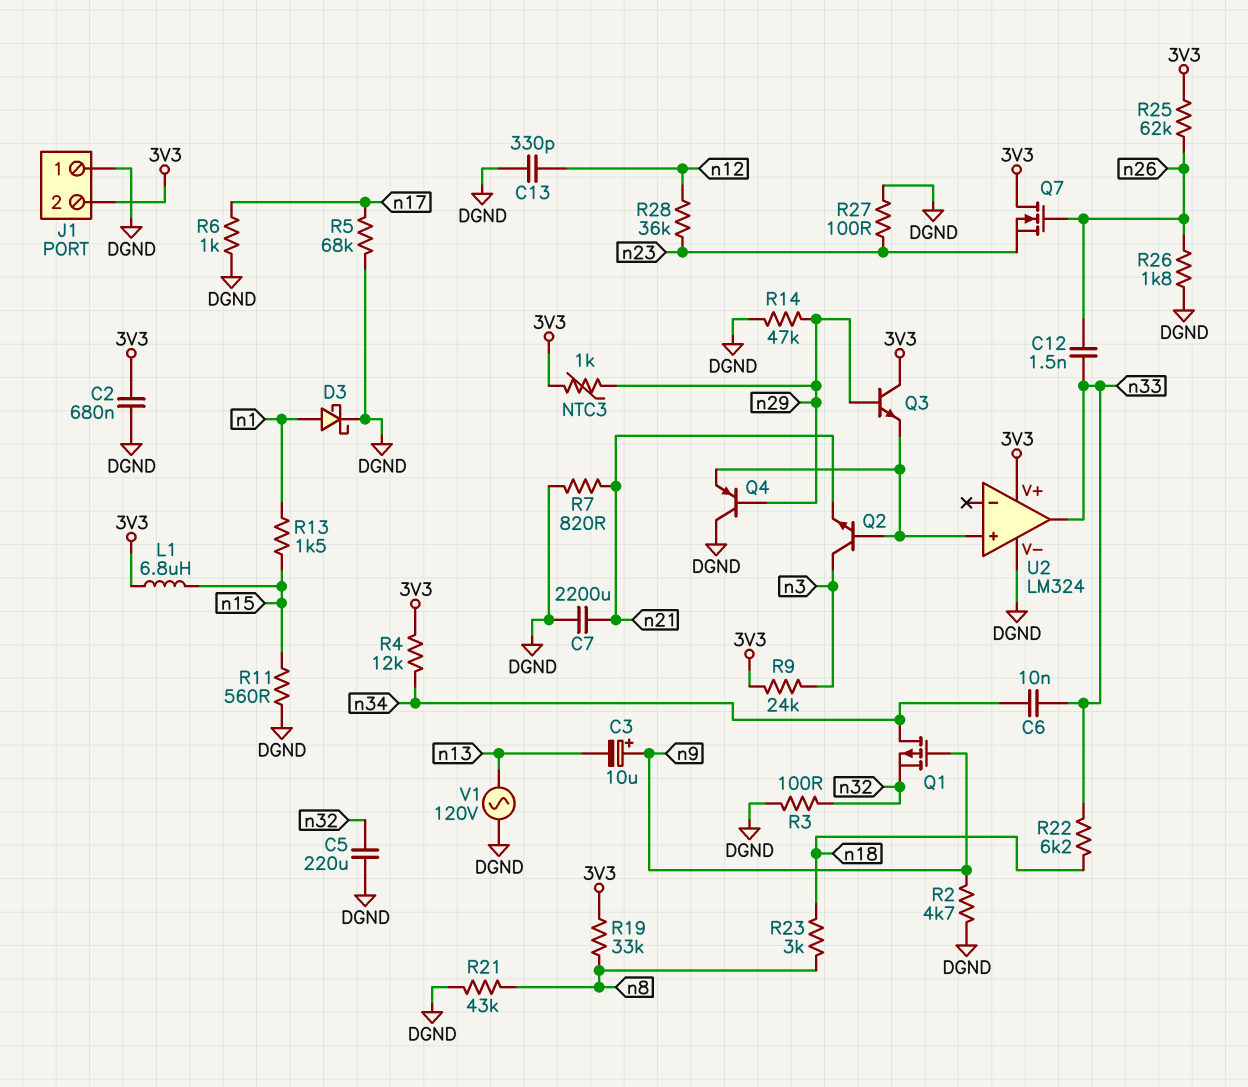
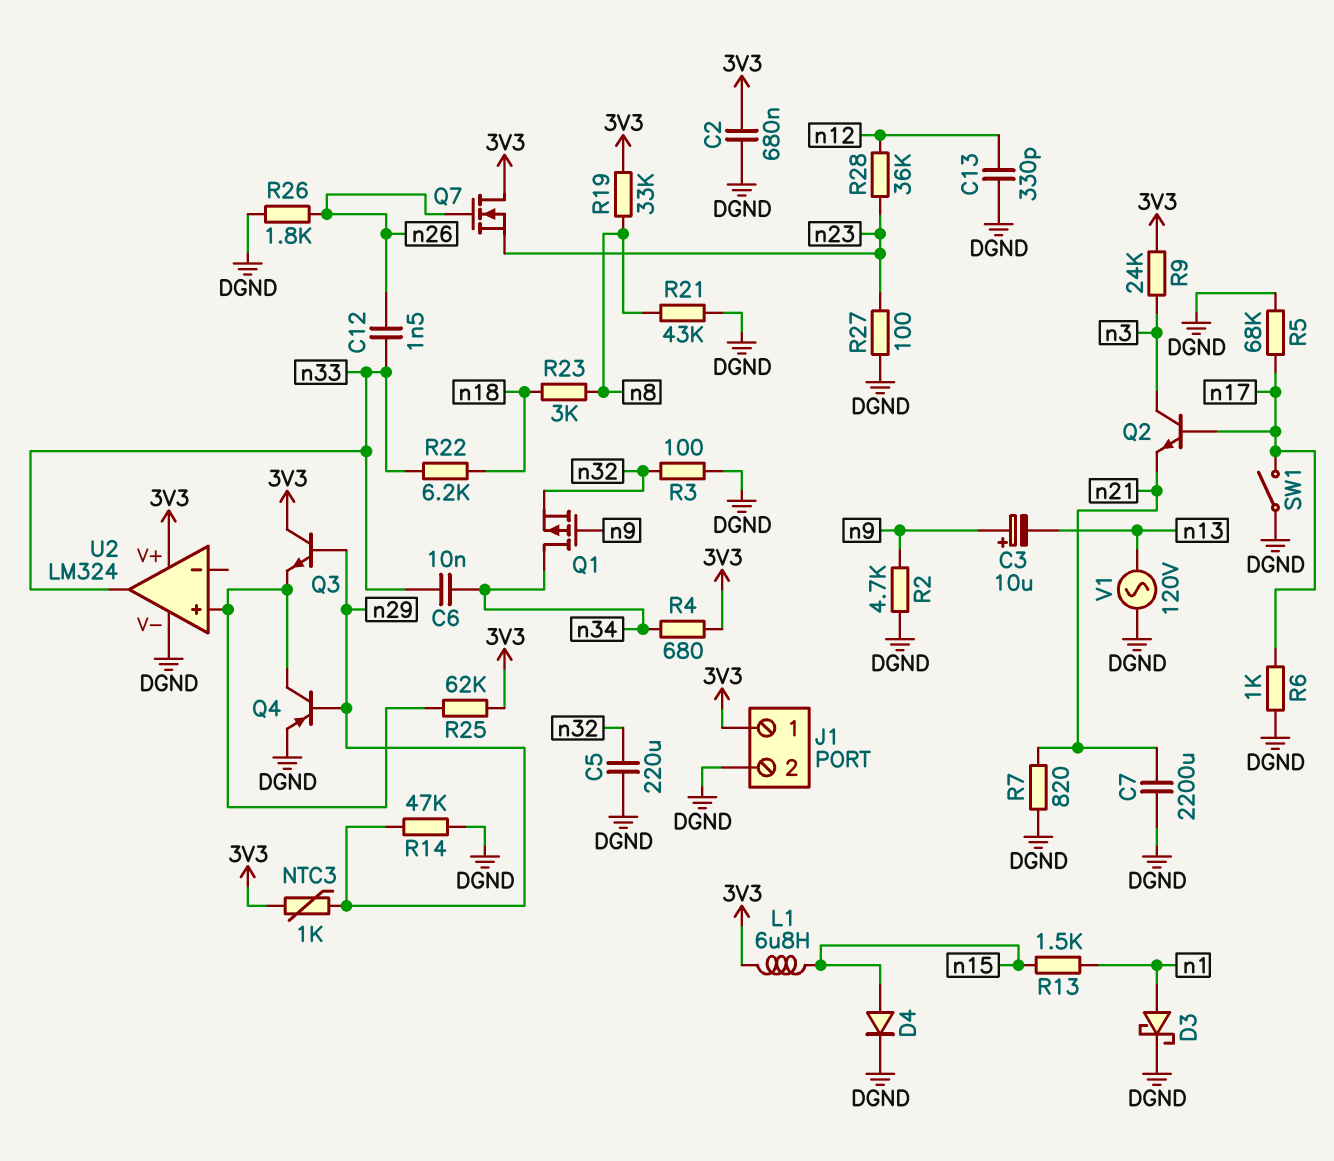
D4: none -> diode (A n15, K DGND)
J1 pin 1: DGND -> 3V3
J1 pin 2: 3V3 -> DGND
Q2: NPN (B U2/in+, C n3, E n21) -> NPN (B n17, C n3, E n21)
Q4: PNP (B n29, C DGND, E U2/in+) -> PNP (B n29, C U2/in+, E DGND)
R4: 12k (3V3, n34) -> 680 (3V3, n34)
R11: 560 (DGND, n15) -> none
R25: 62k (3V3, n26) -> 62k (3V3, U2/in+)
SW1: none -> switch (DGND, n17)

